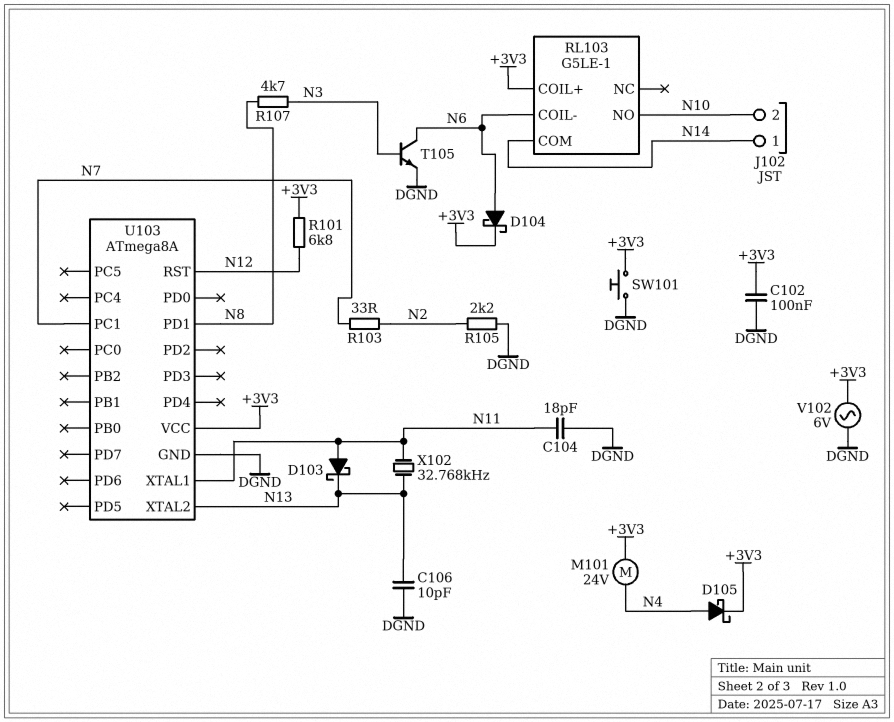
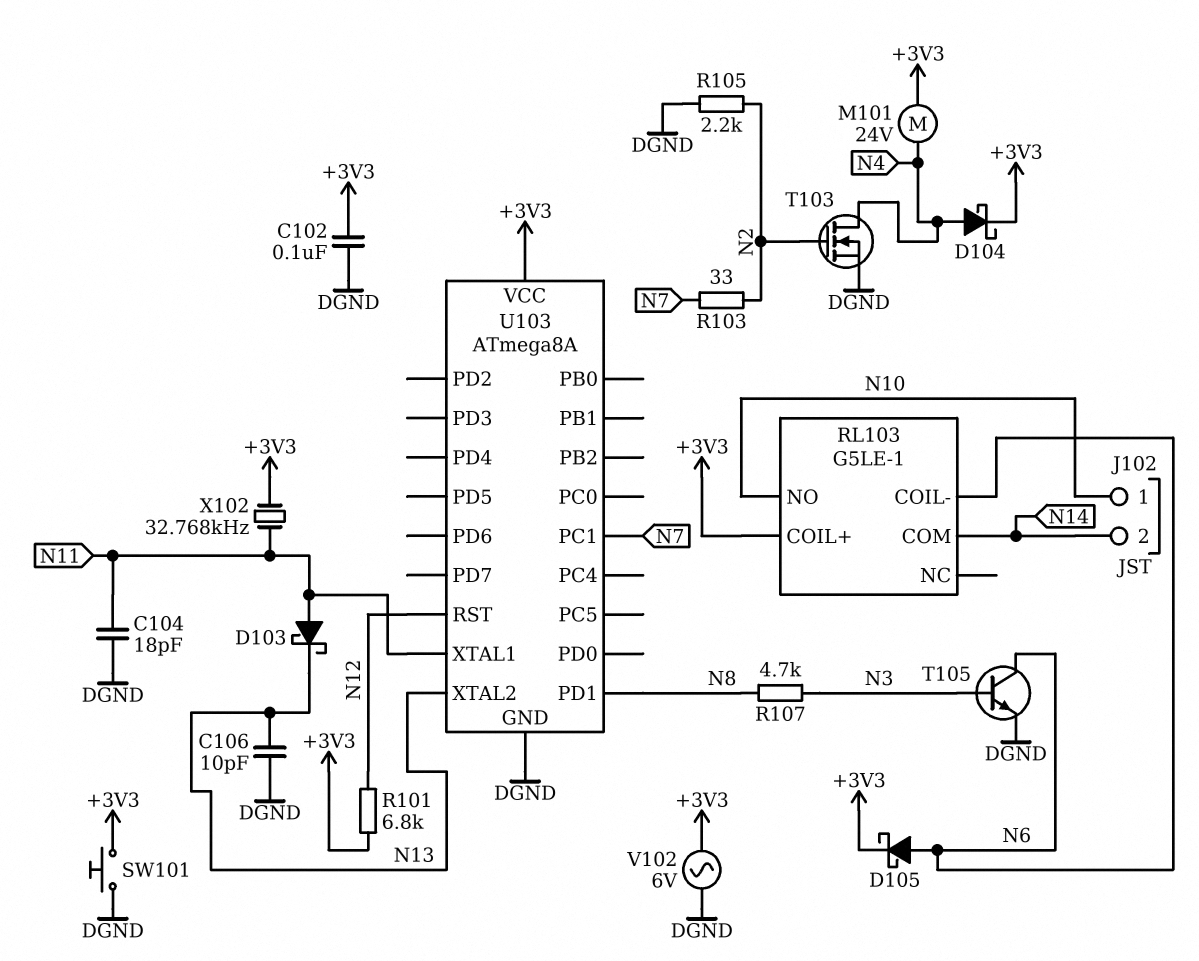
D104: schottky (A N6, K +3V3) -> schottky (A N4, K +3V3)
D105: schottky (A N4, K +3V3) -> schottky (A N6, K +3V3)
J102 pin 1: N14 -> N10
J102 pin 2: N10 -> N14
T103: none -> NMOS (G N2, D N4, S DGND)
X102: 32.768kHz (N11, N13) -> 32.768kHz (+3V3, N11)

